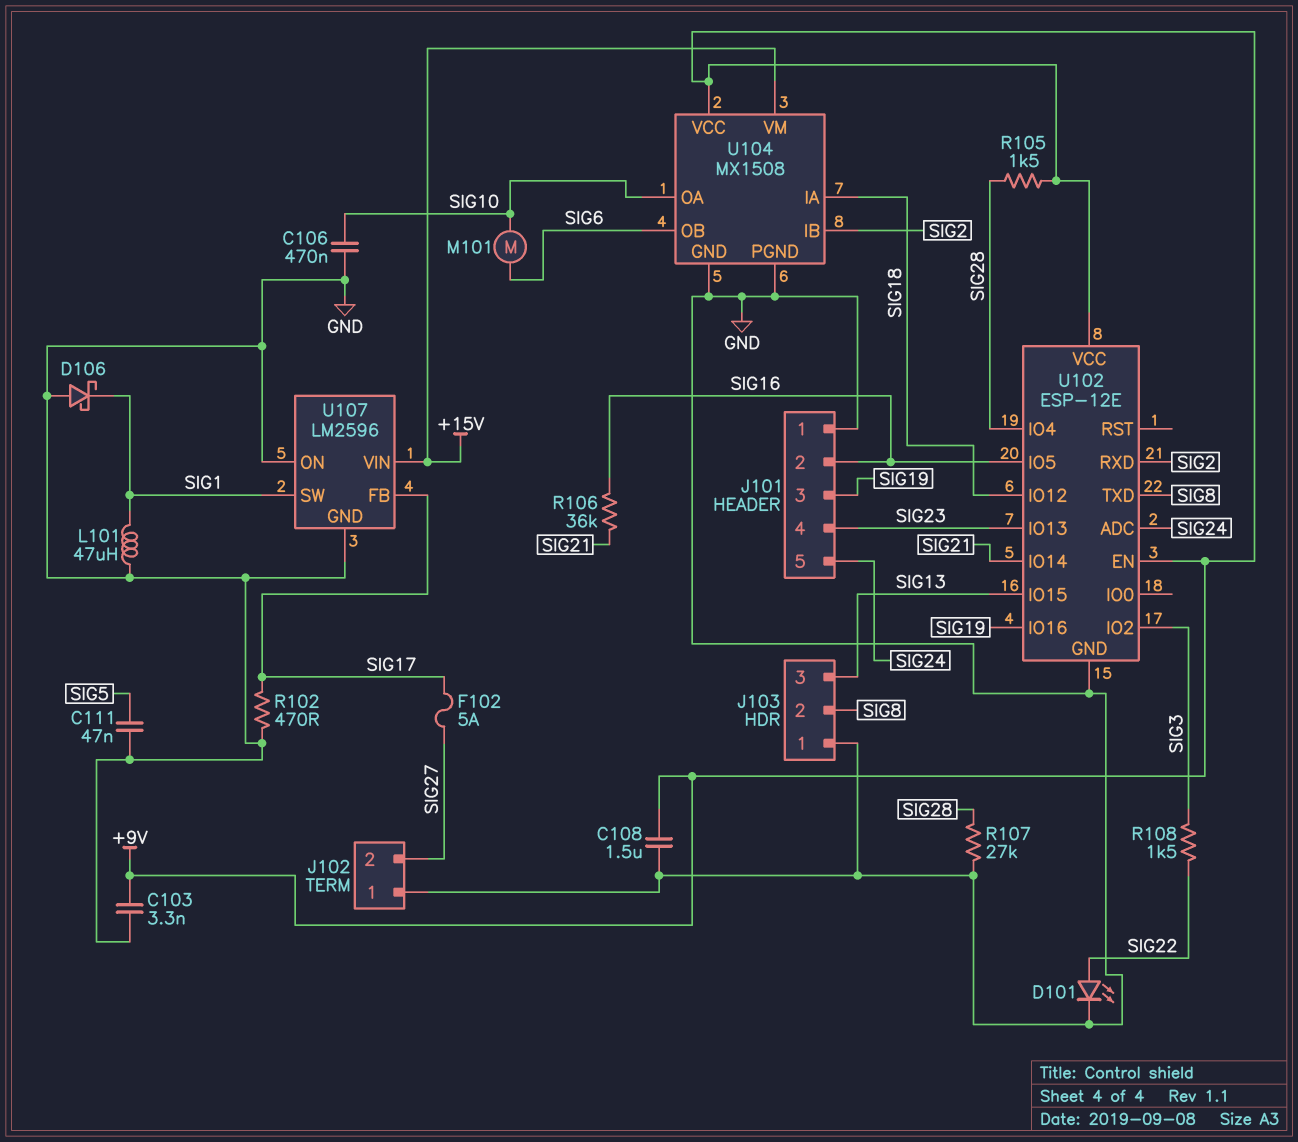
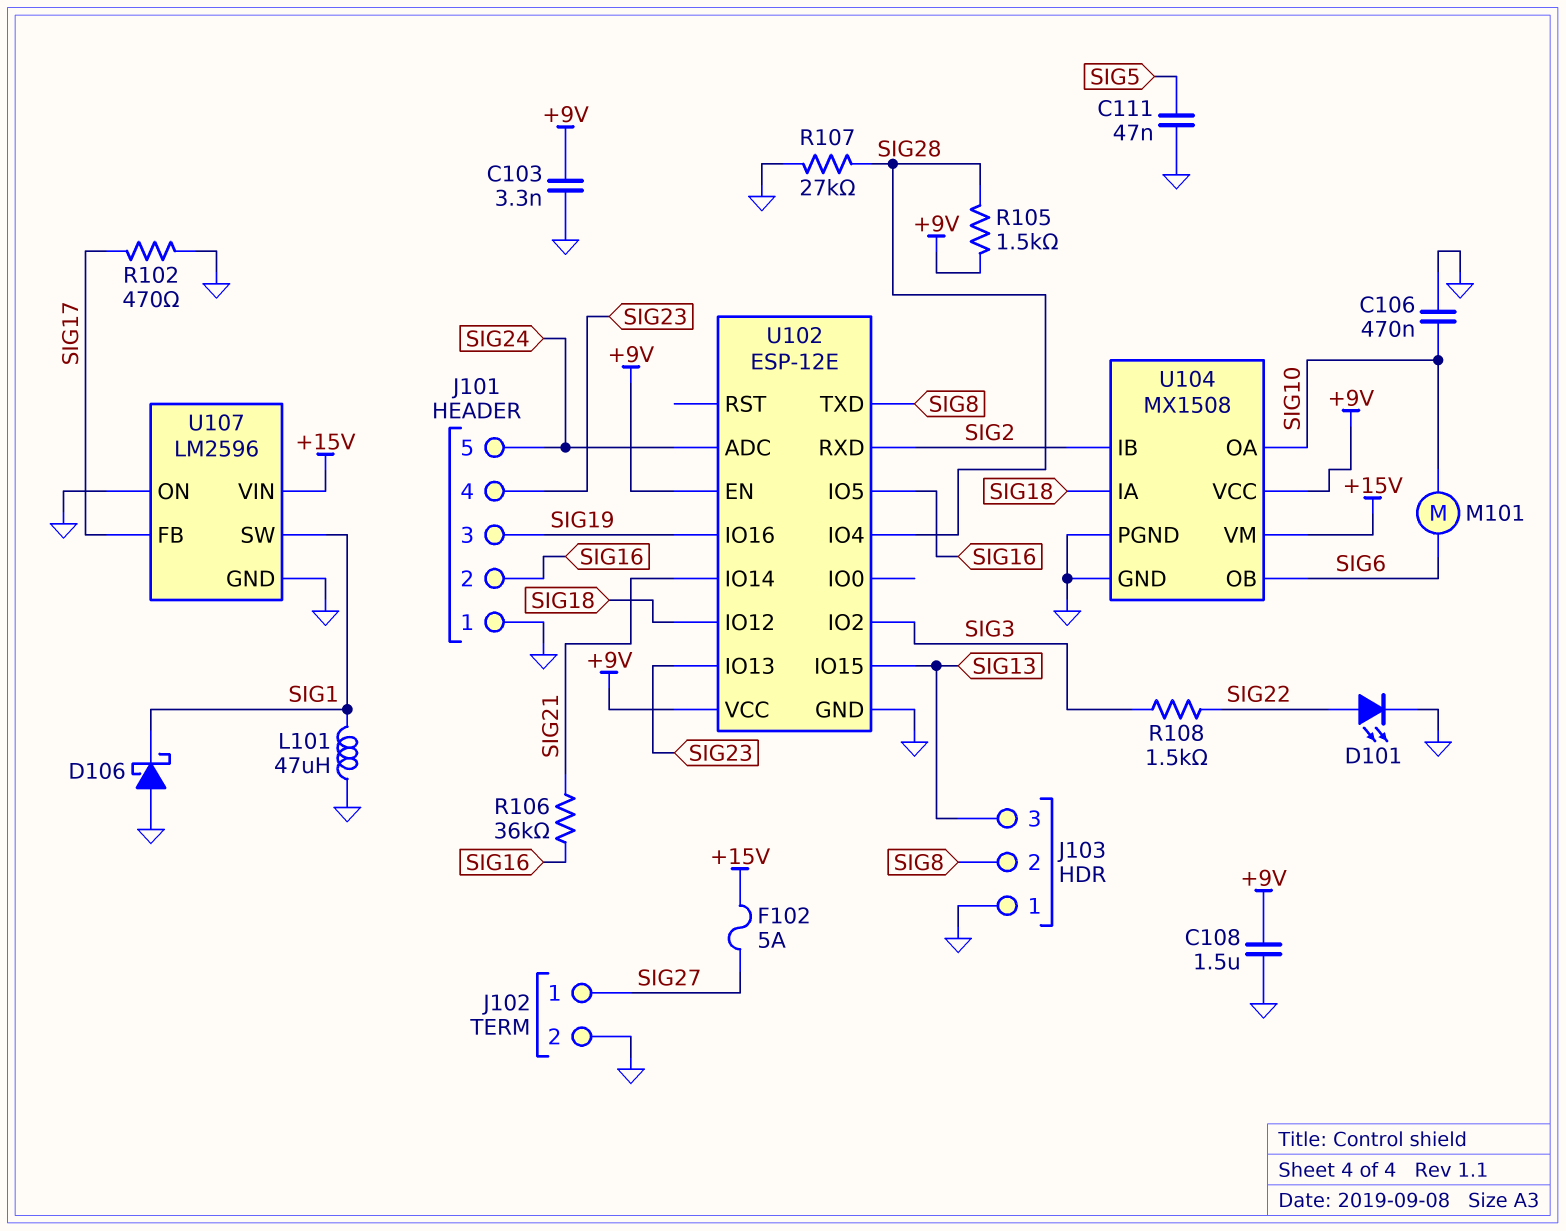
F102: 5A (SIG17, SIG27) -> 5A (+15V, SIG27)
J102 pin 1: GND -> SIG27
J102 pin 2: SIG27 -> GND

